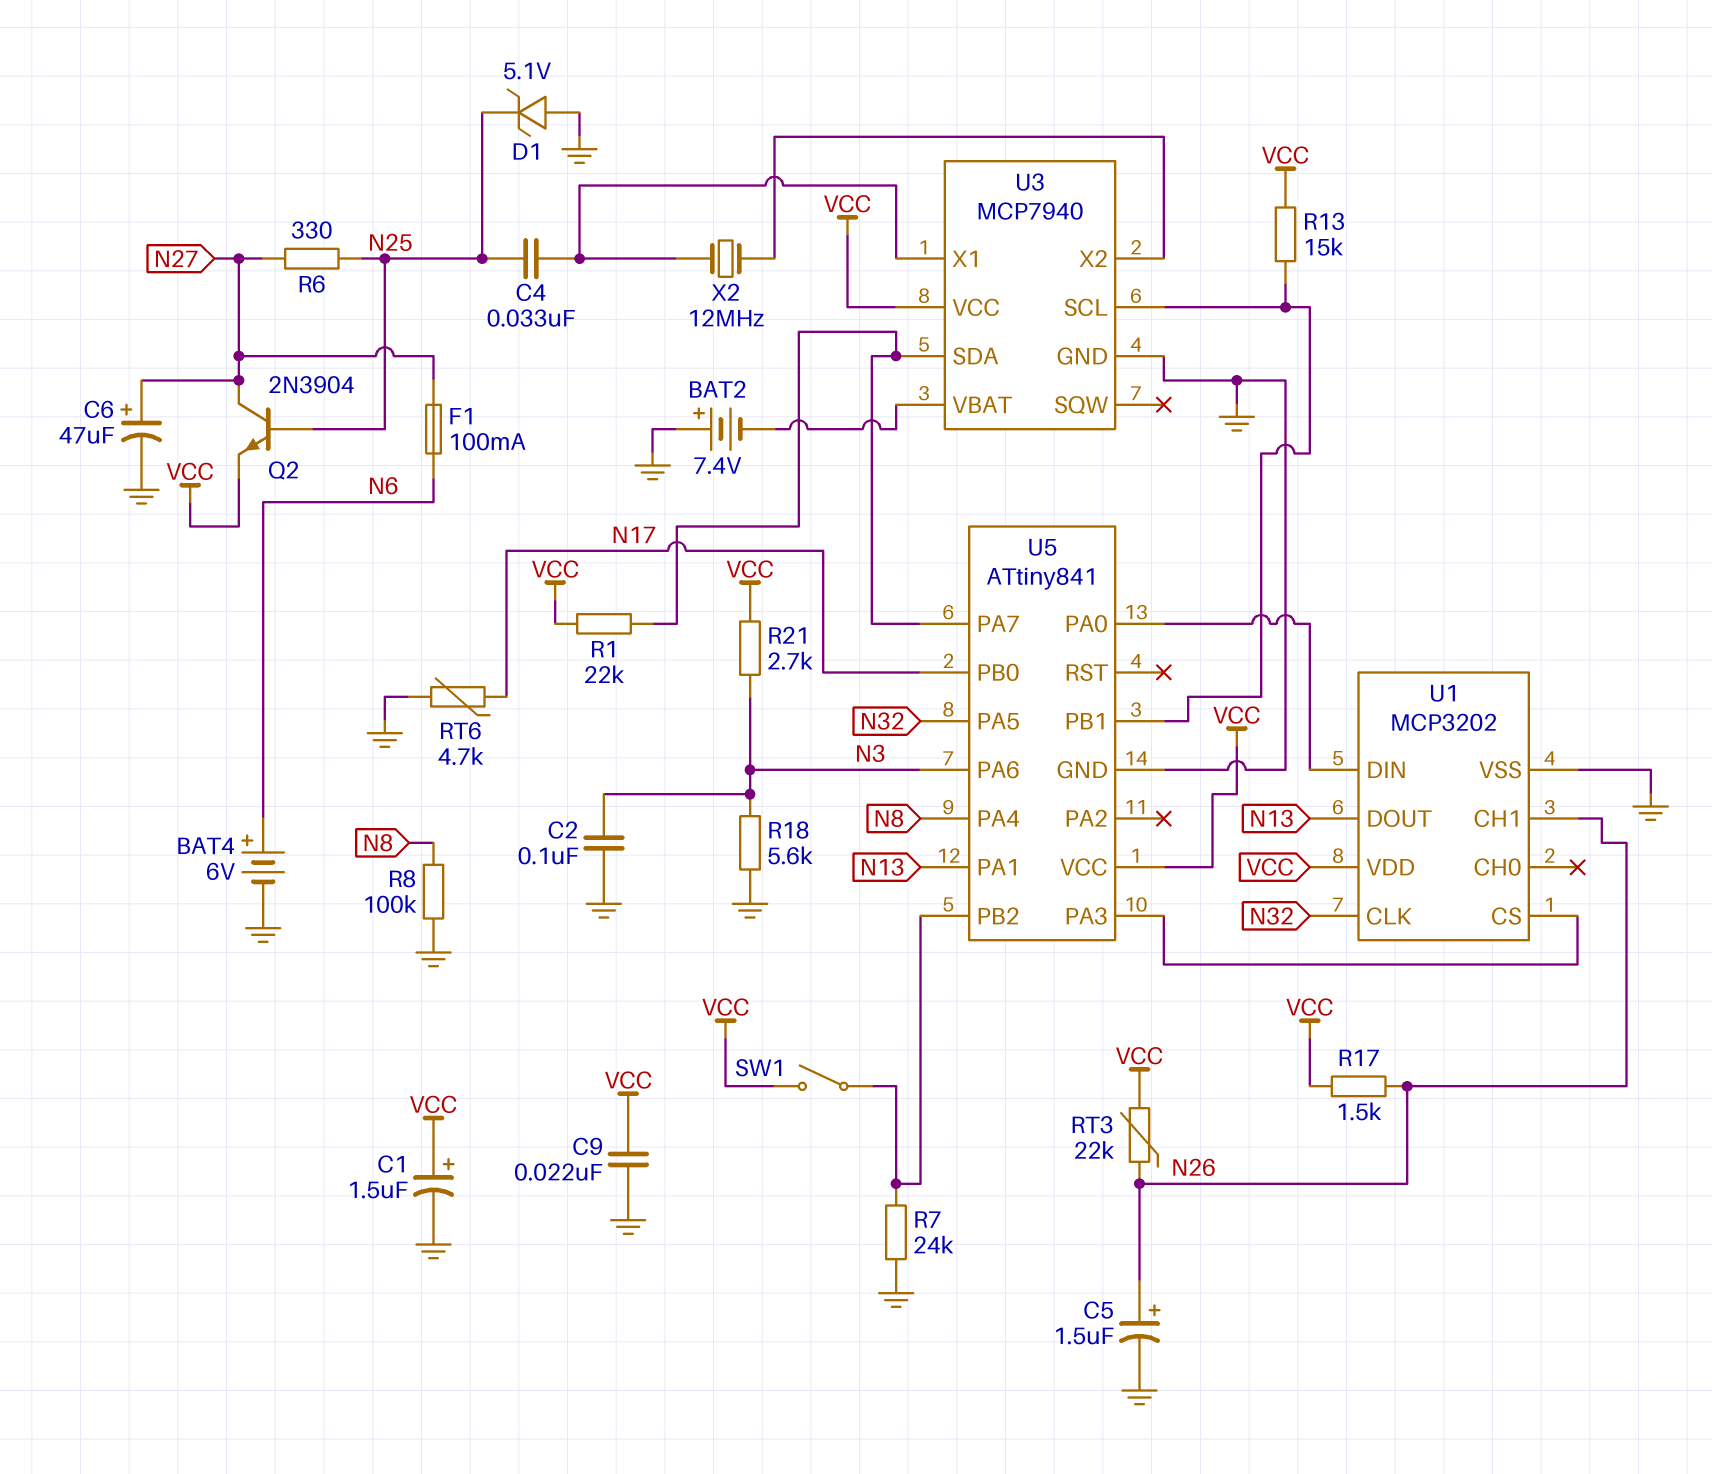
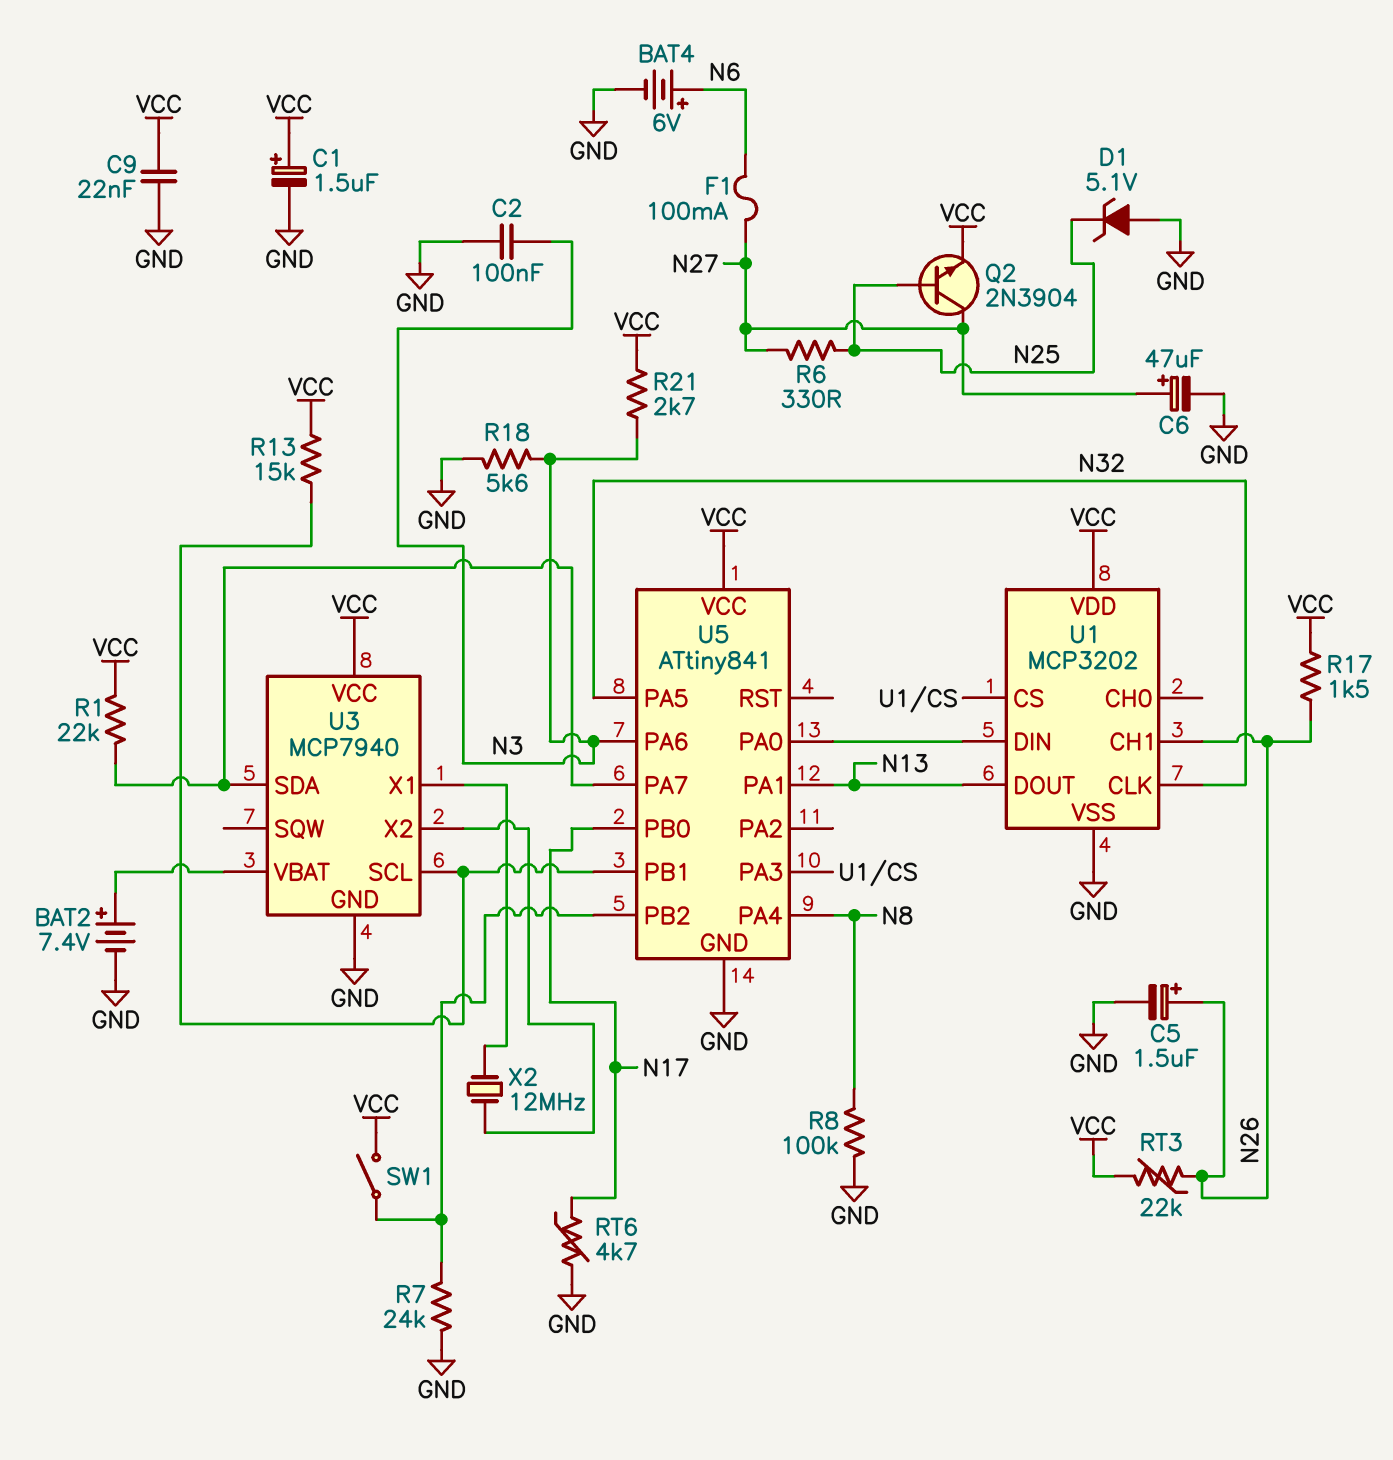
BAT2: 7.4V (plus GND, minus U3/VBAT) -> 7.4V (plus U3/VBAT, minus GND)
C4: 33nF (N25, U3/X1) -> none

